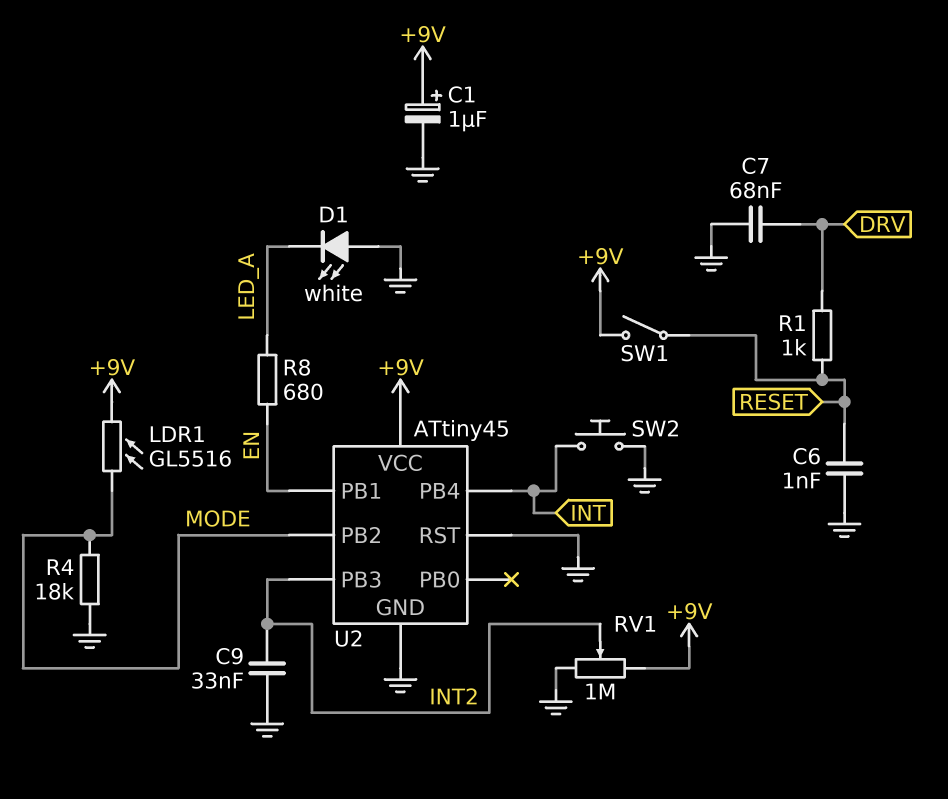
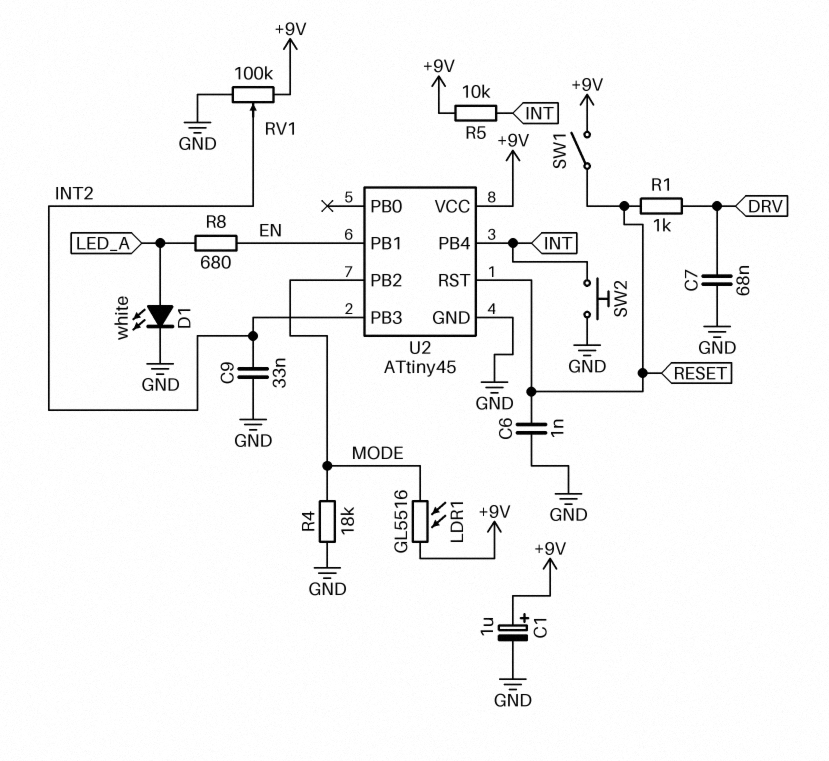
D1: LED white (A GND, K LED_A) -> LED white (A LED_A, K GND)
R5: none -> 10k (+9V, INT)
RV1: 1M (+9V, GND, wiper INT2) -> 100k (+9V, GND, wiper INT2)
U2 pin RST: GND -> RESET

